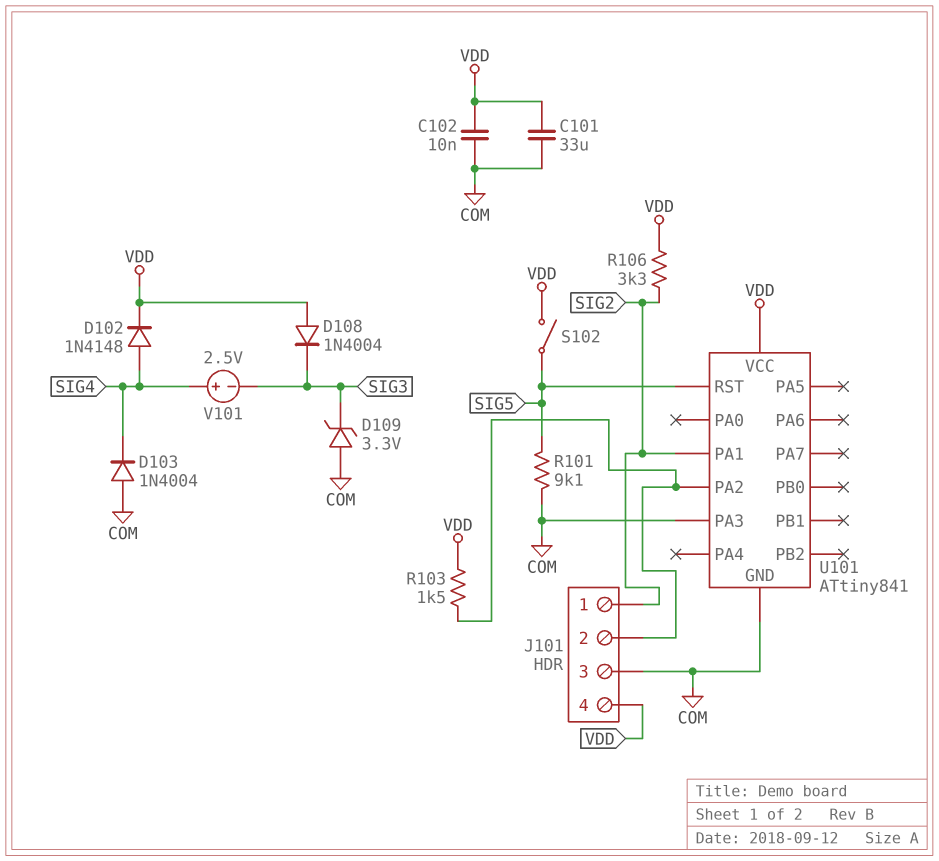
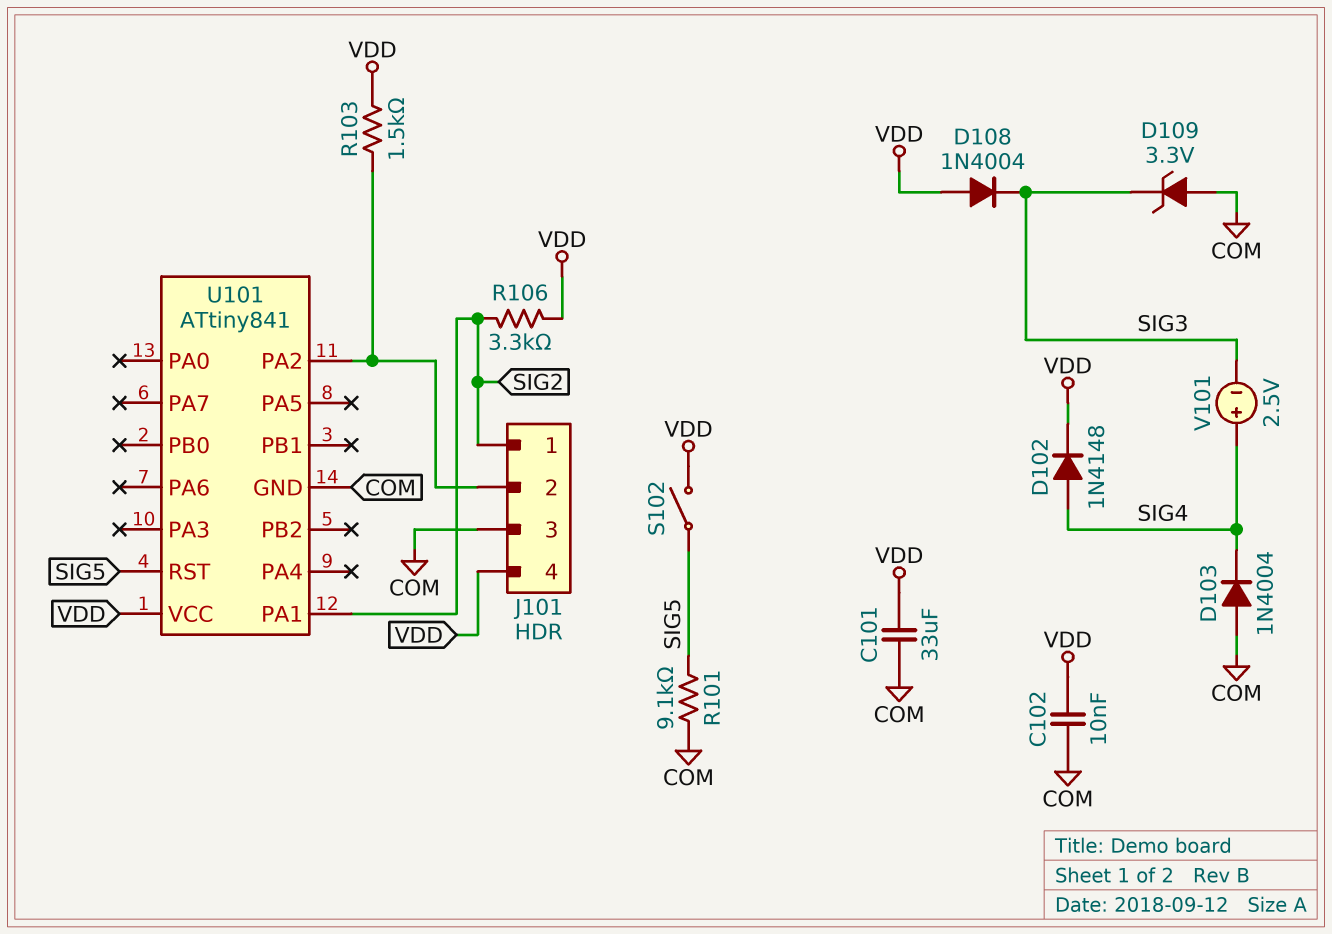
U101 pin PA3: COM -> none

